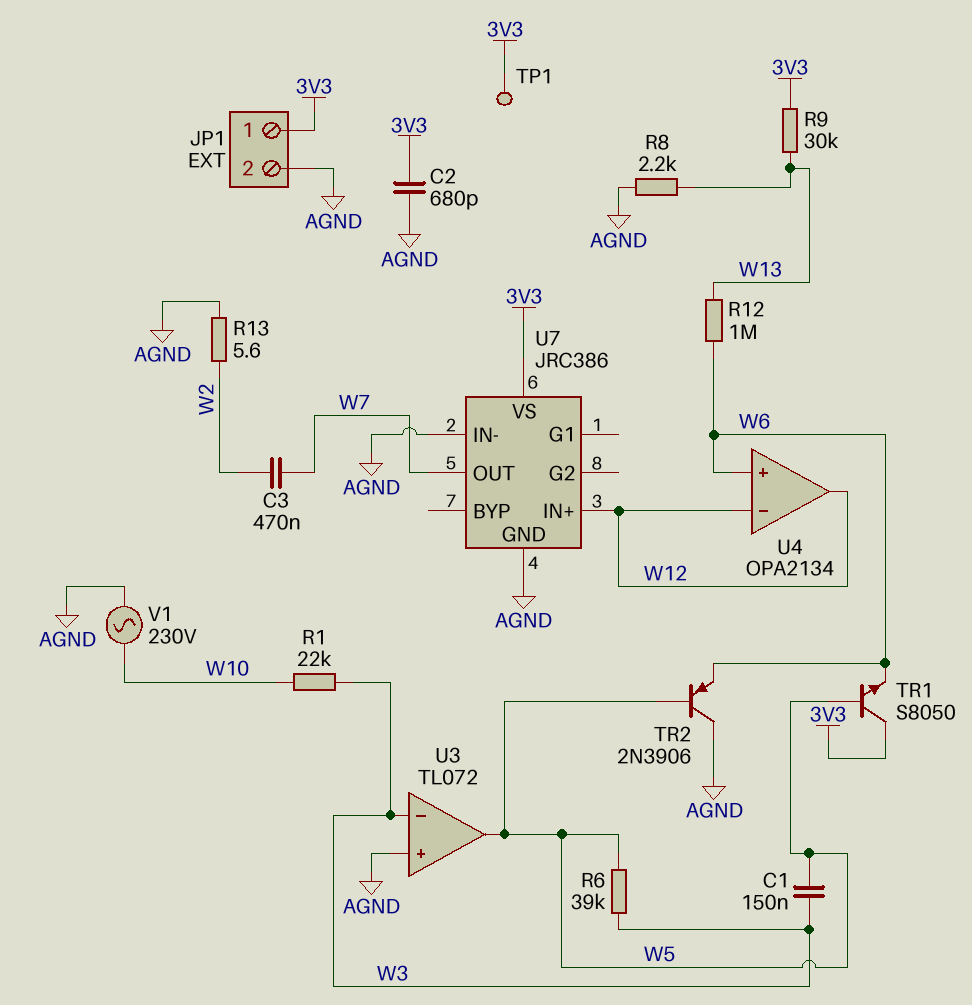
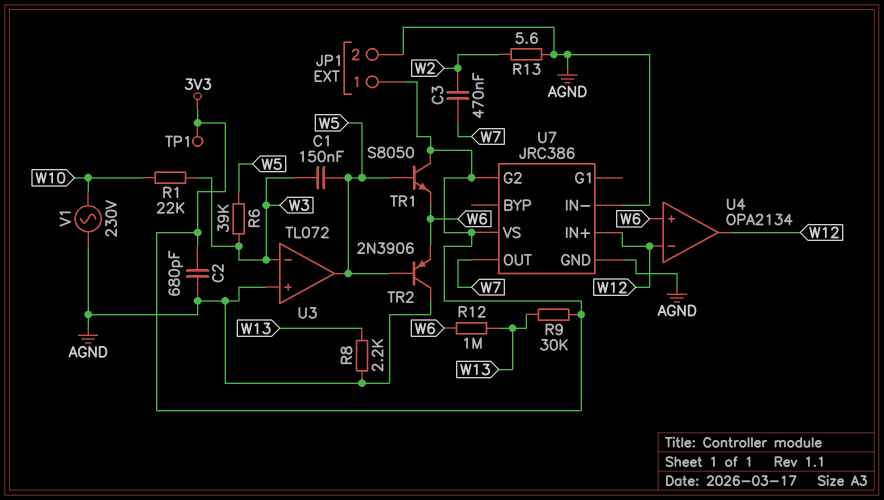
U7 pin G2: none -> 3V3

